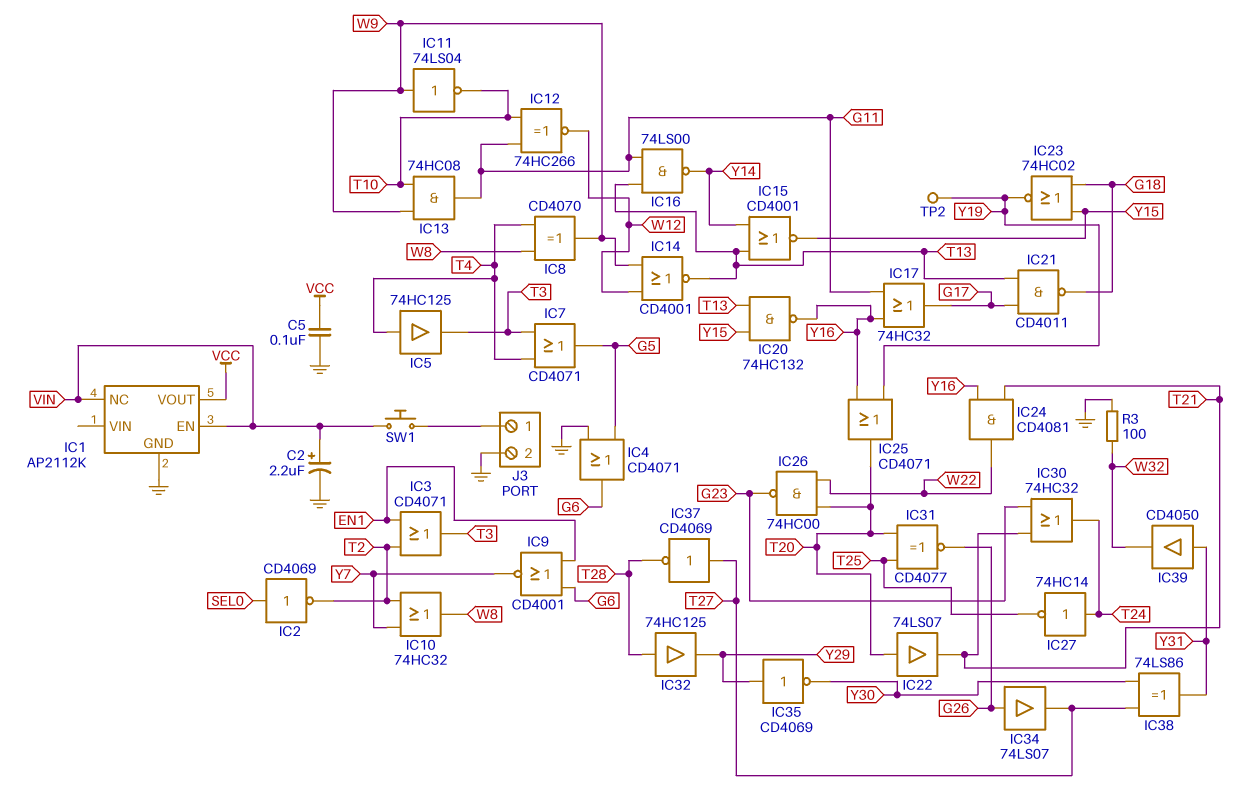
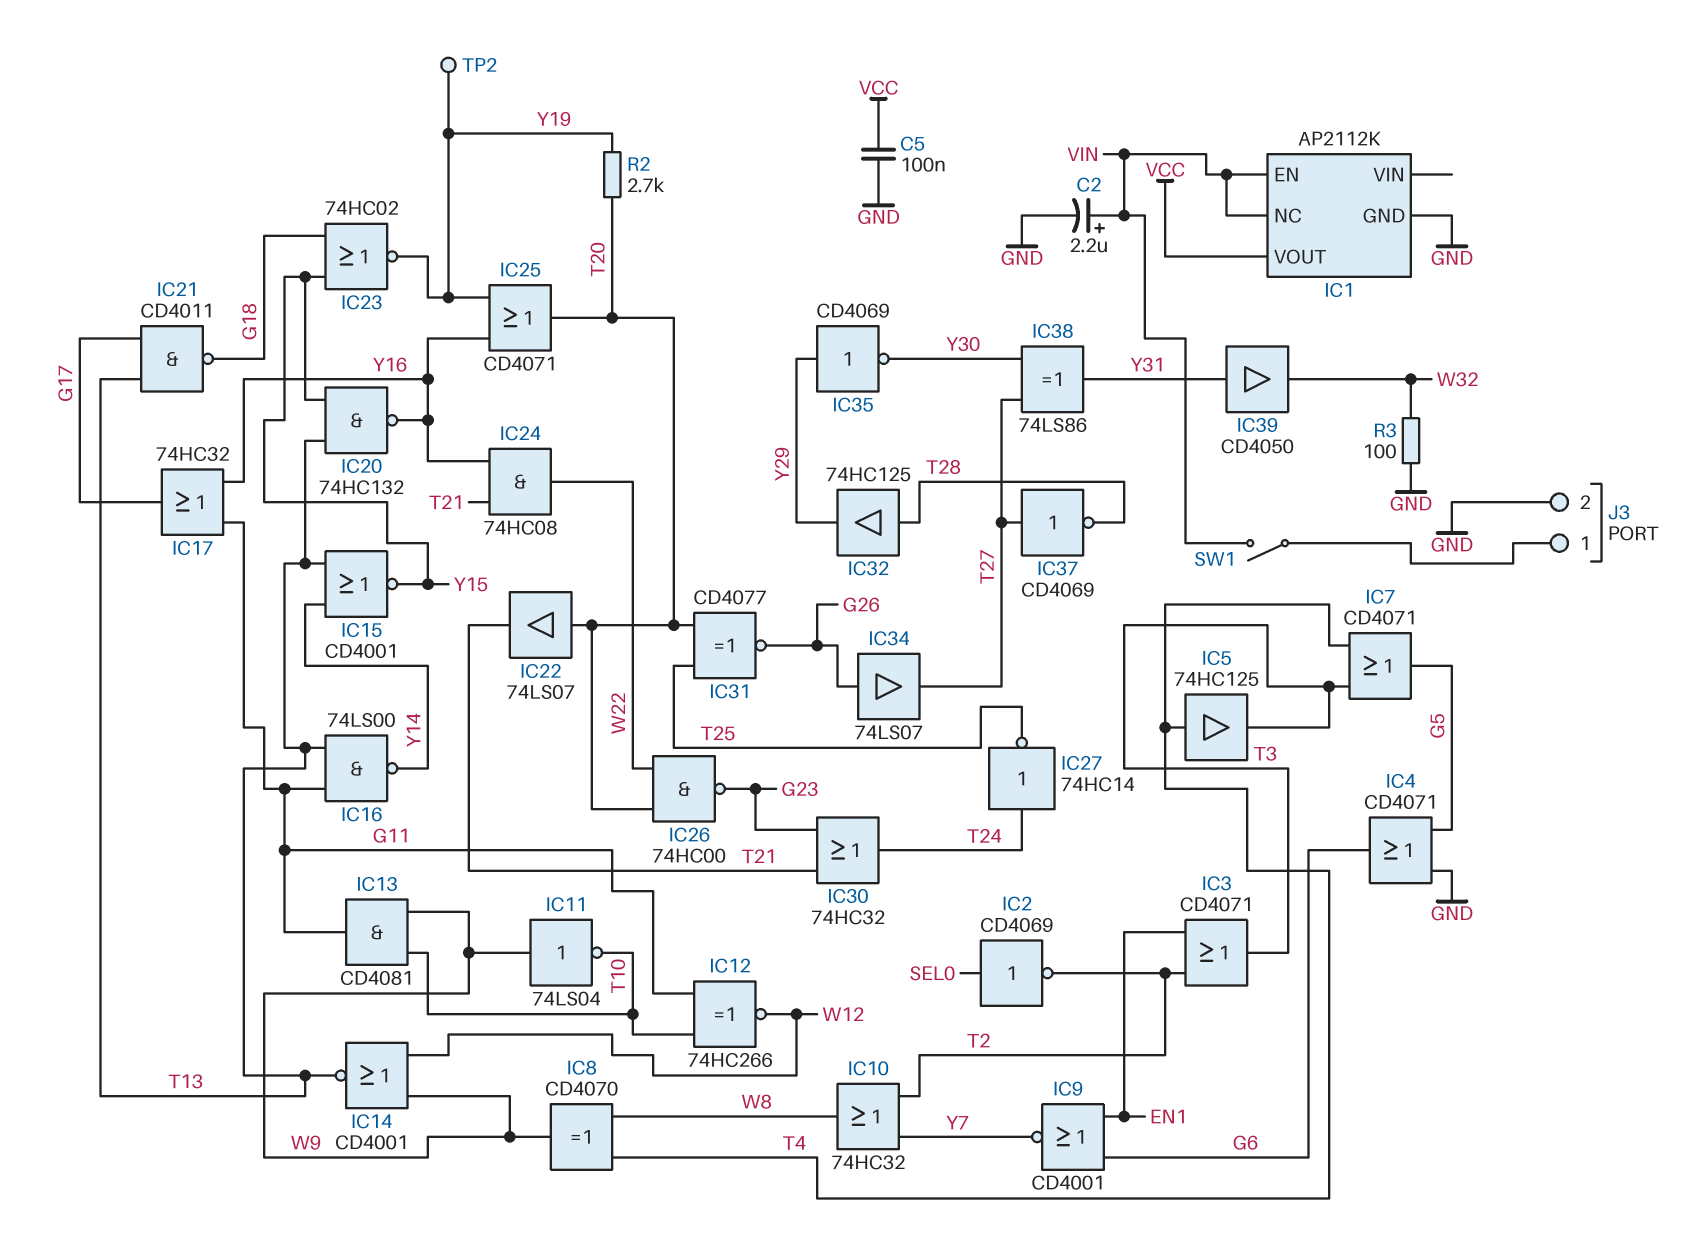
IC13: AND 74HC08 (in T10, in W9, out G11) -> AND CD4081 (in T10, in W9, out G11)
IC24: AND CD4081 (in T21, in Y16, out W22) -> AND 74HC08 (in T21, in Y16, out W22)
R2: none -> 2.7k (T20, Y19)
SW1: button (J3/1, VIN) -> switch (J3/1, VIN)

